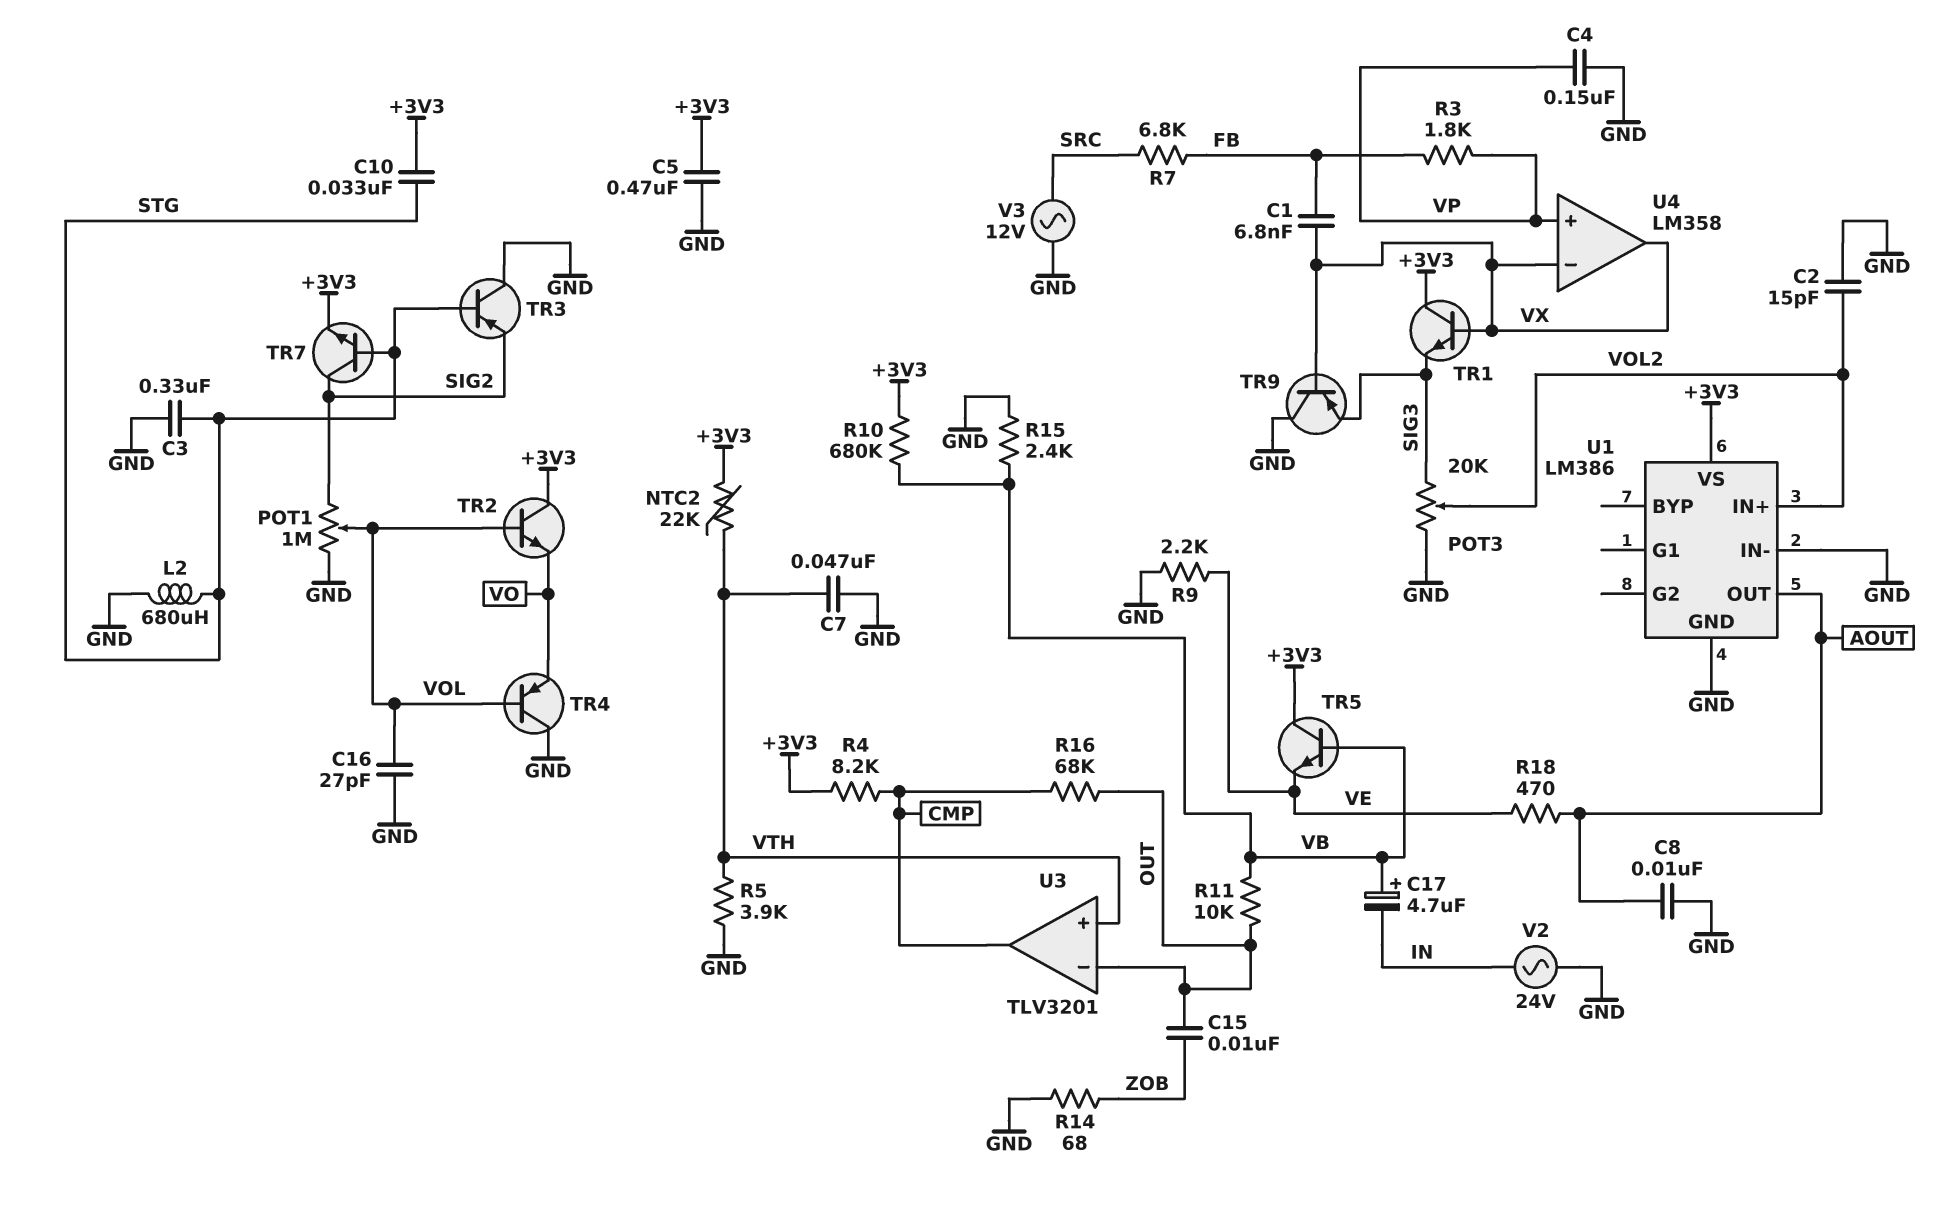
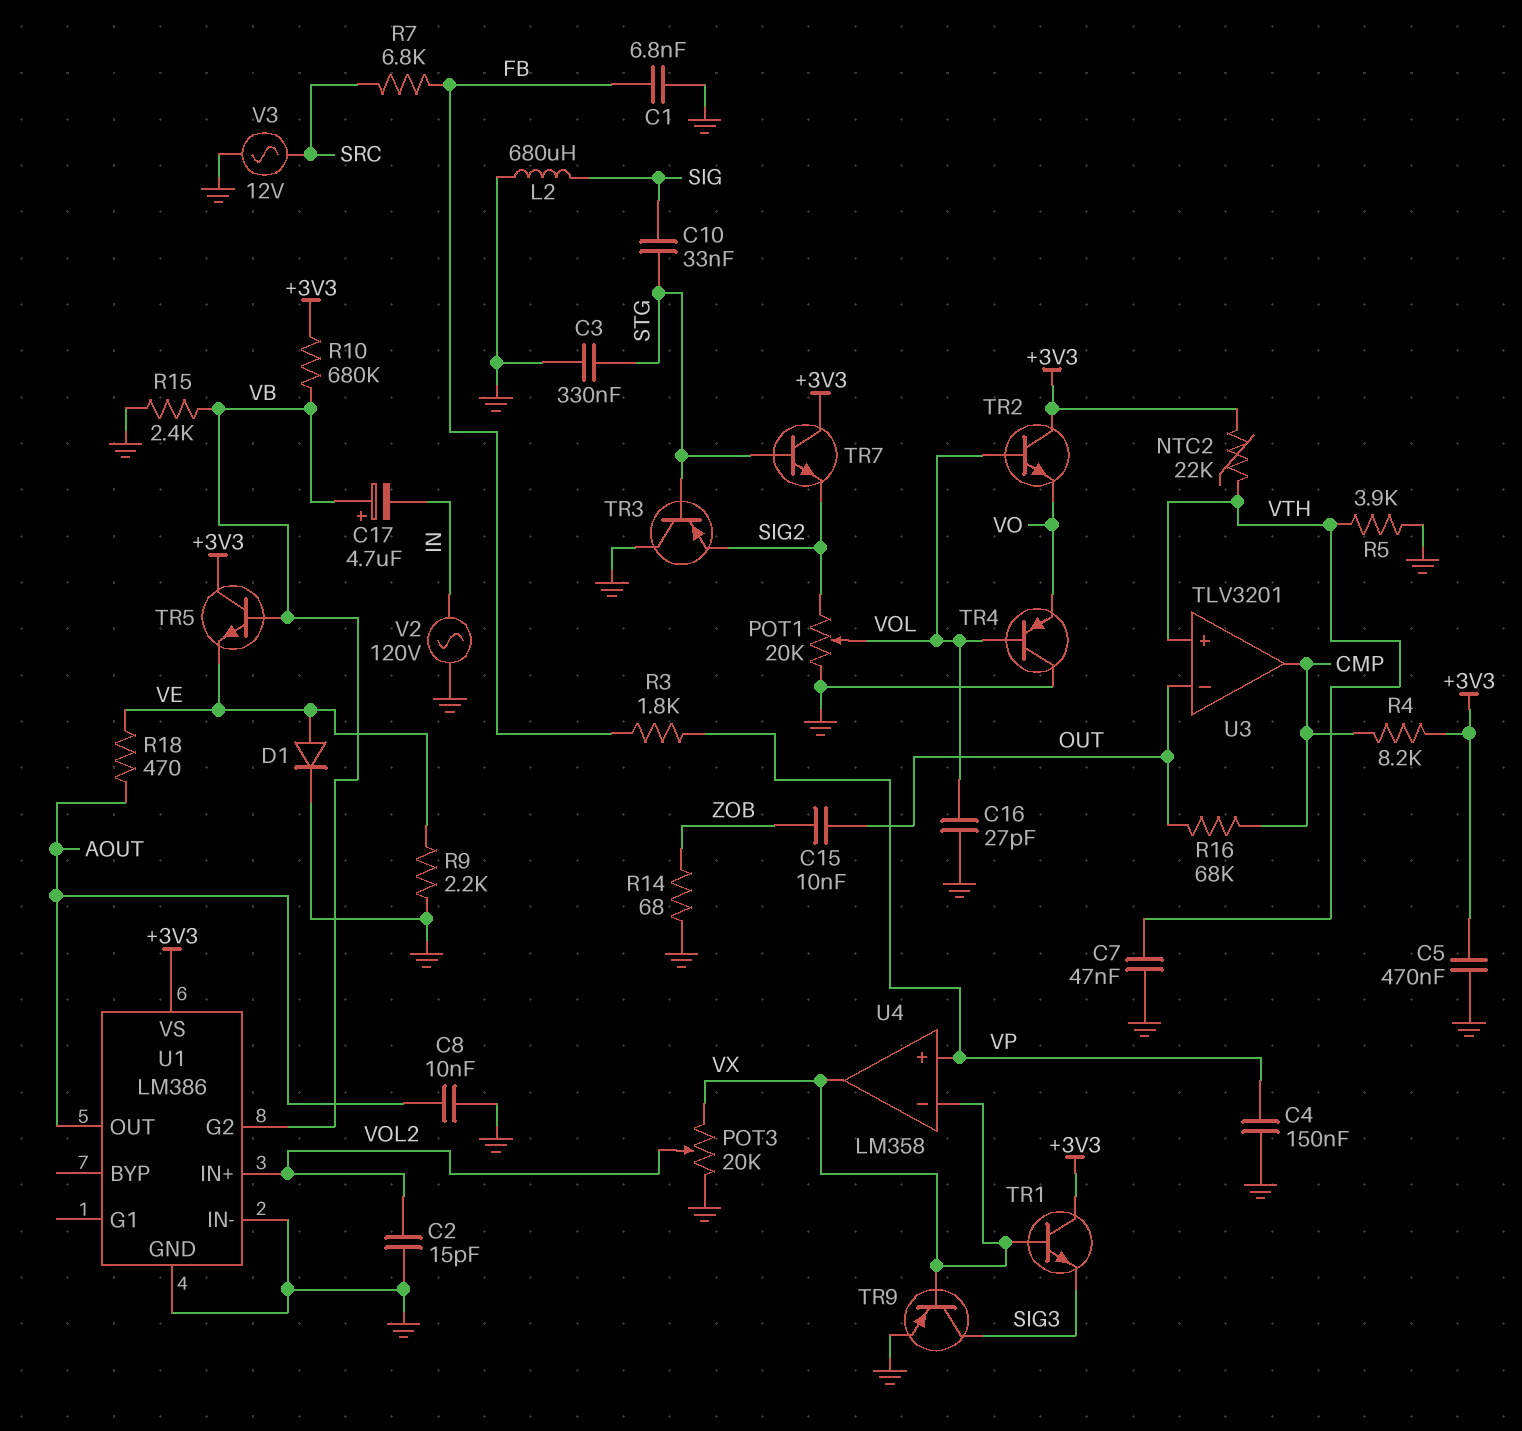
C1: 6.8nF (FB, VX) -> 6.8nF (FB, GND)
C10: 33nF (+3V3, STG) -> 33nF (SIG, STG)
D1: none -> diode (A VE, K GND)
L2: 680uH (GND, STG) -> 680uH (GND, SIG)
POT1: 1M (GND, SIG2, wiper VOL) -> 20k (GND, SIG2, wiper VOL)
POT3: 20k (GND, SIG3, wiper VOL2) -> 20k (GND, VX, wiper VOL2)
R11: 10k (OUT, VB) -> none
TR7: NPN (B STG, C SIG2, E +3V3) -> NPN (B STG, C +3V3, E SIG2)
TR9: PNP (B VX, C GND, E SIG3) -> PNP (B VX, C SIG3, E GND)
U1 pin G2: none -> VB
V2: AC 24V (GND, IN) -> AC 120V (GND, IN)

